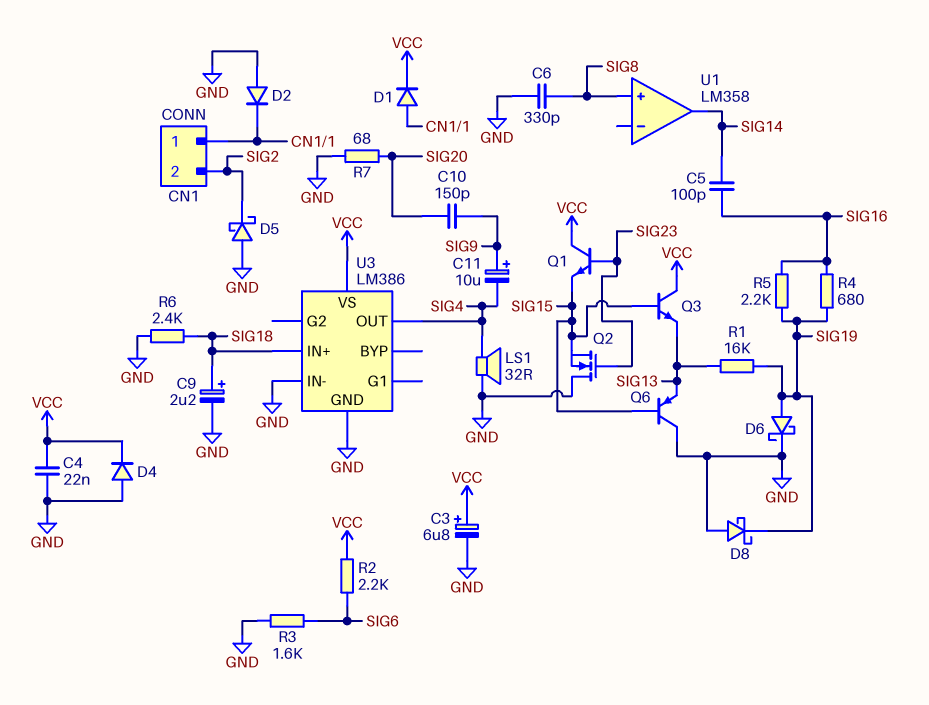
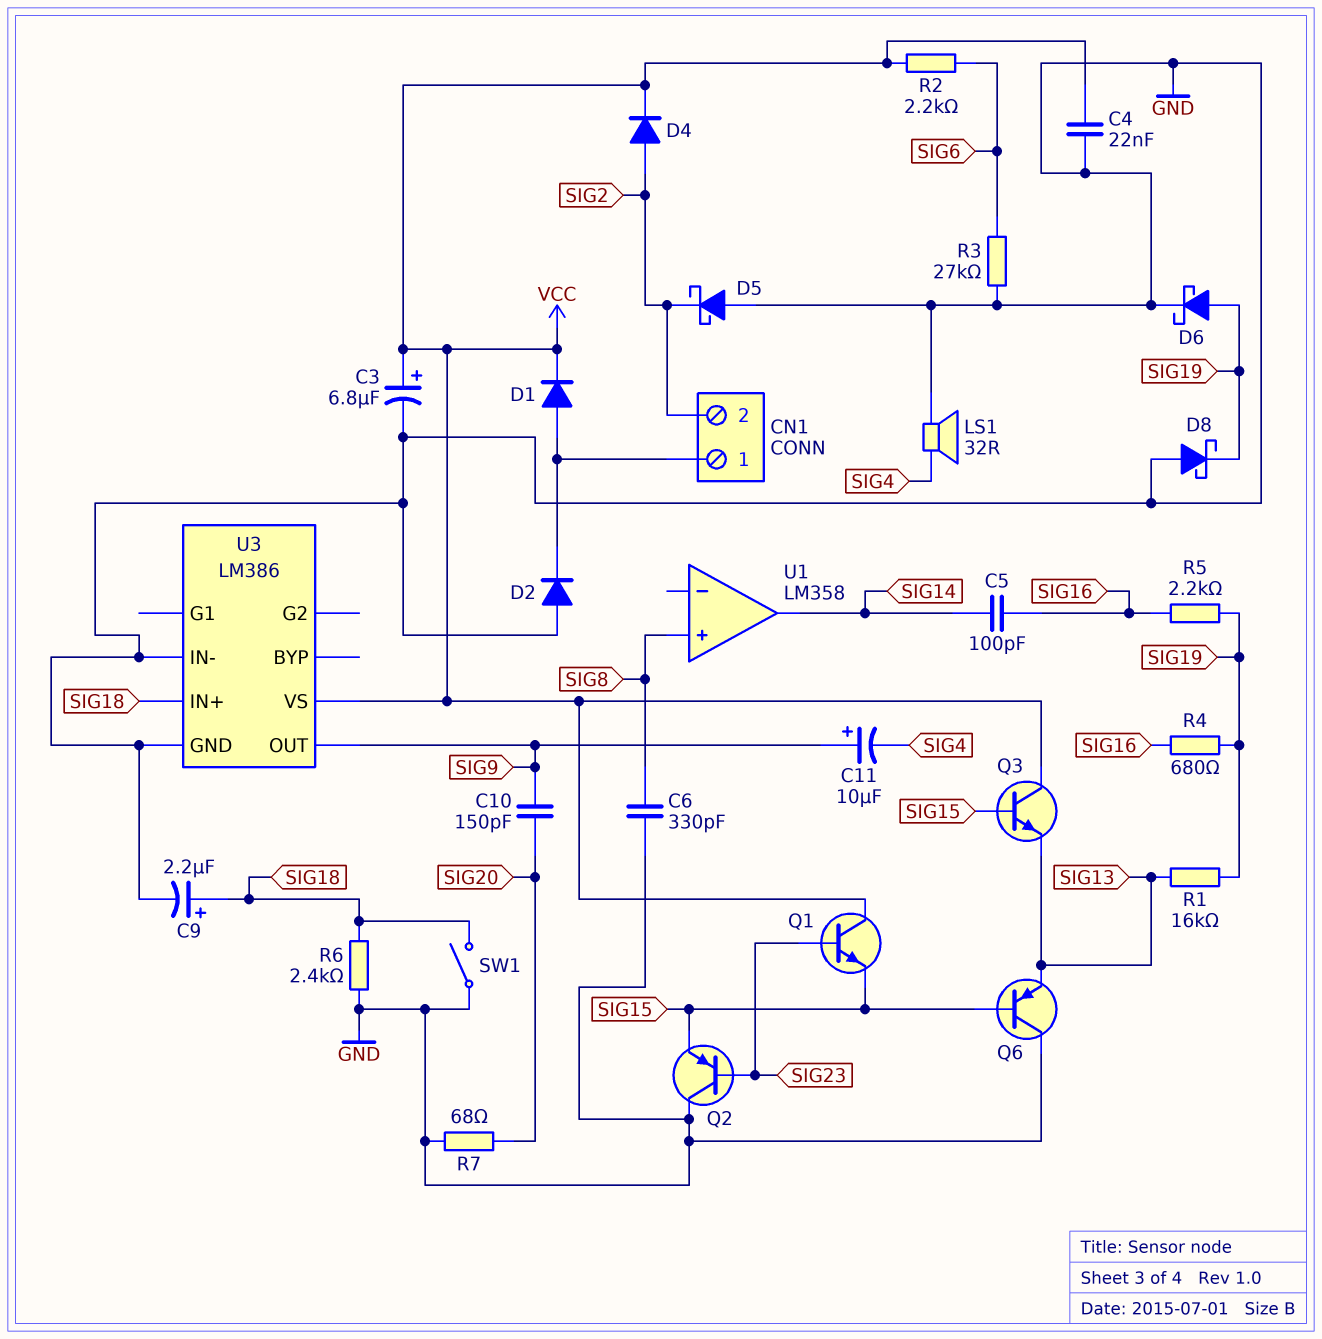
D4: diode (A GND, K VCC) -> diode (A SIG2, K VCC)
Q2: NMOS (G SIG23, D GND, S SIG15) -> PNP (B SIG23, C GND, E SIG15)
R3: 1.6k (GND, SIG6) -> 27k (GND, SIG6)
SW1: none -> switch (GND, SIG18)
U3 pin OUT: SIG4 -> SIG9

